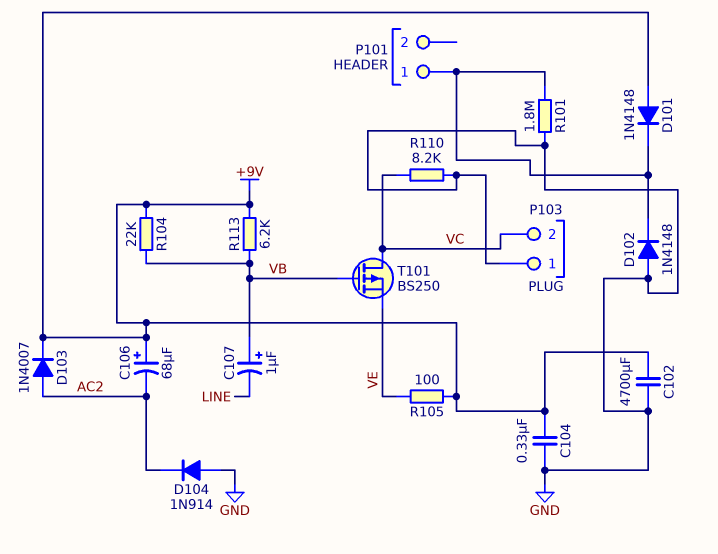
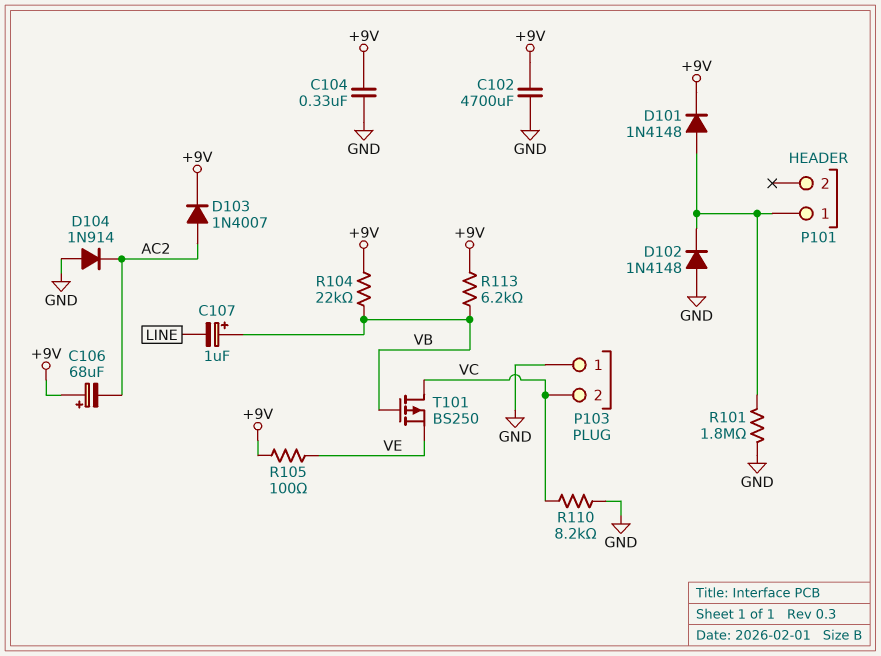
D101: diode 1N4148 (A +9V, K P101/1) -> diode 1N4148 (A P101/1, K +9V)

